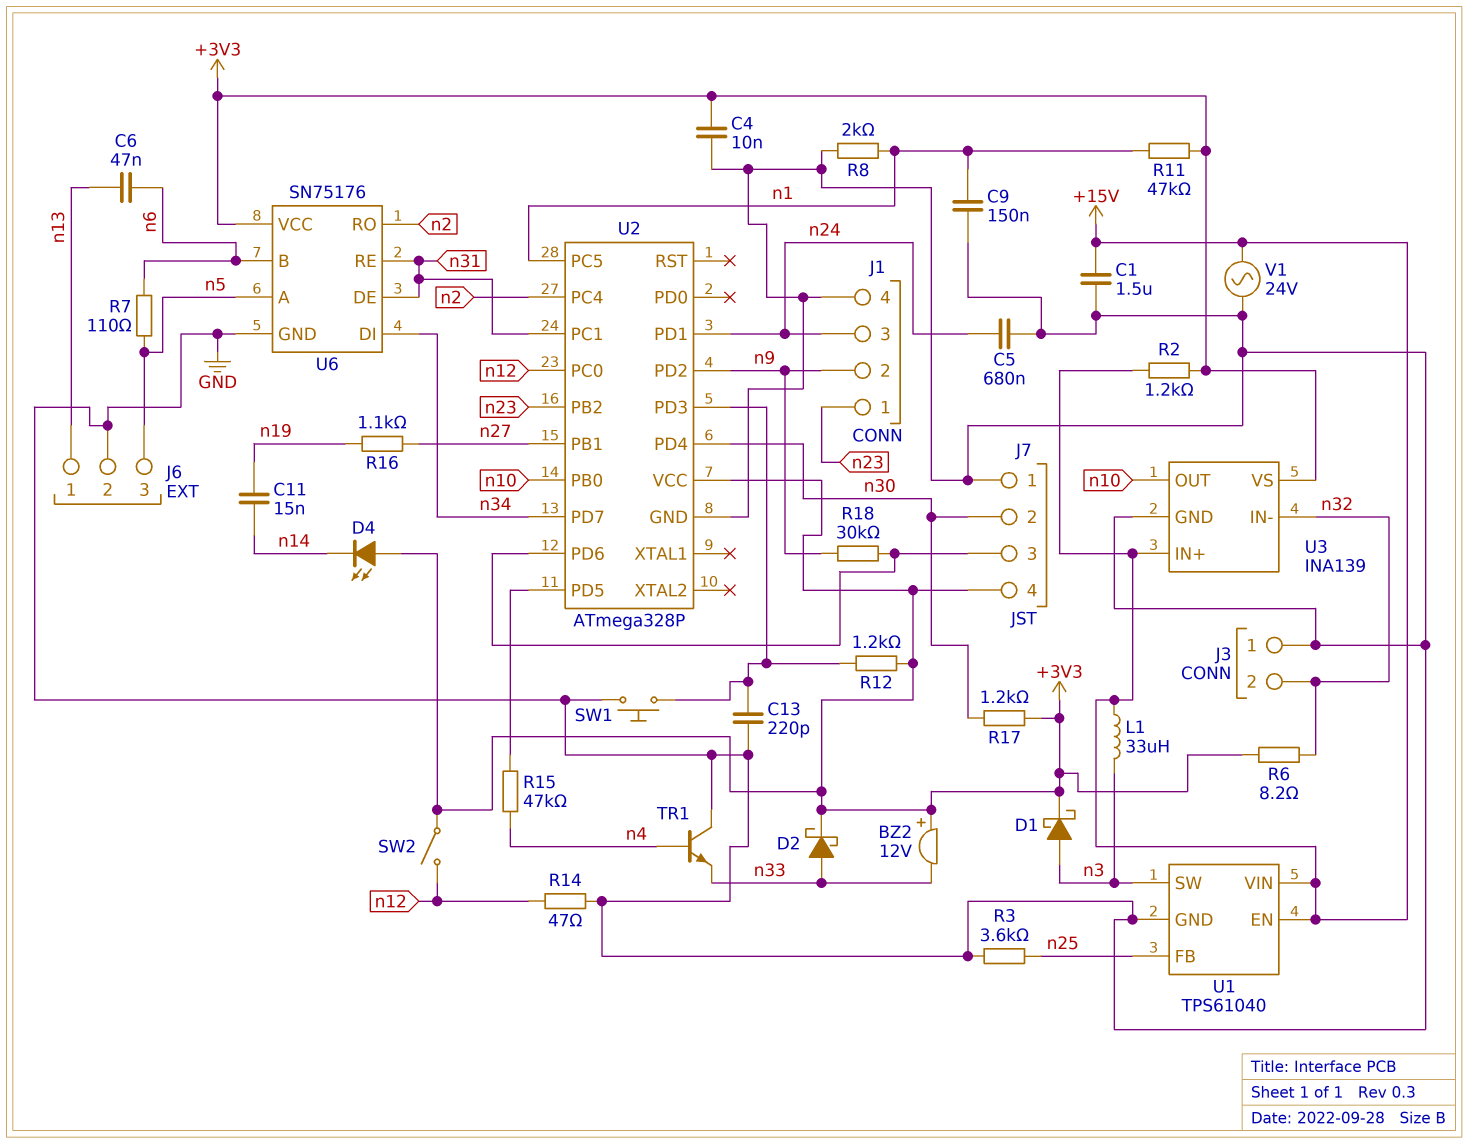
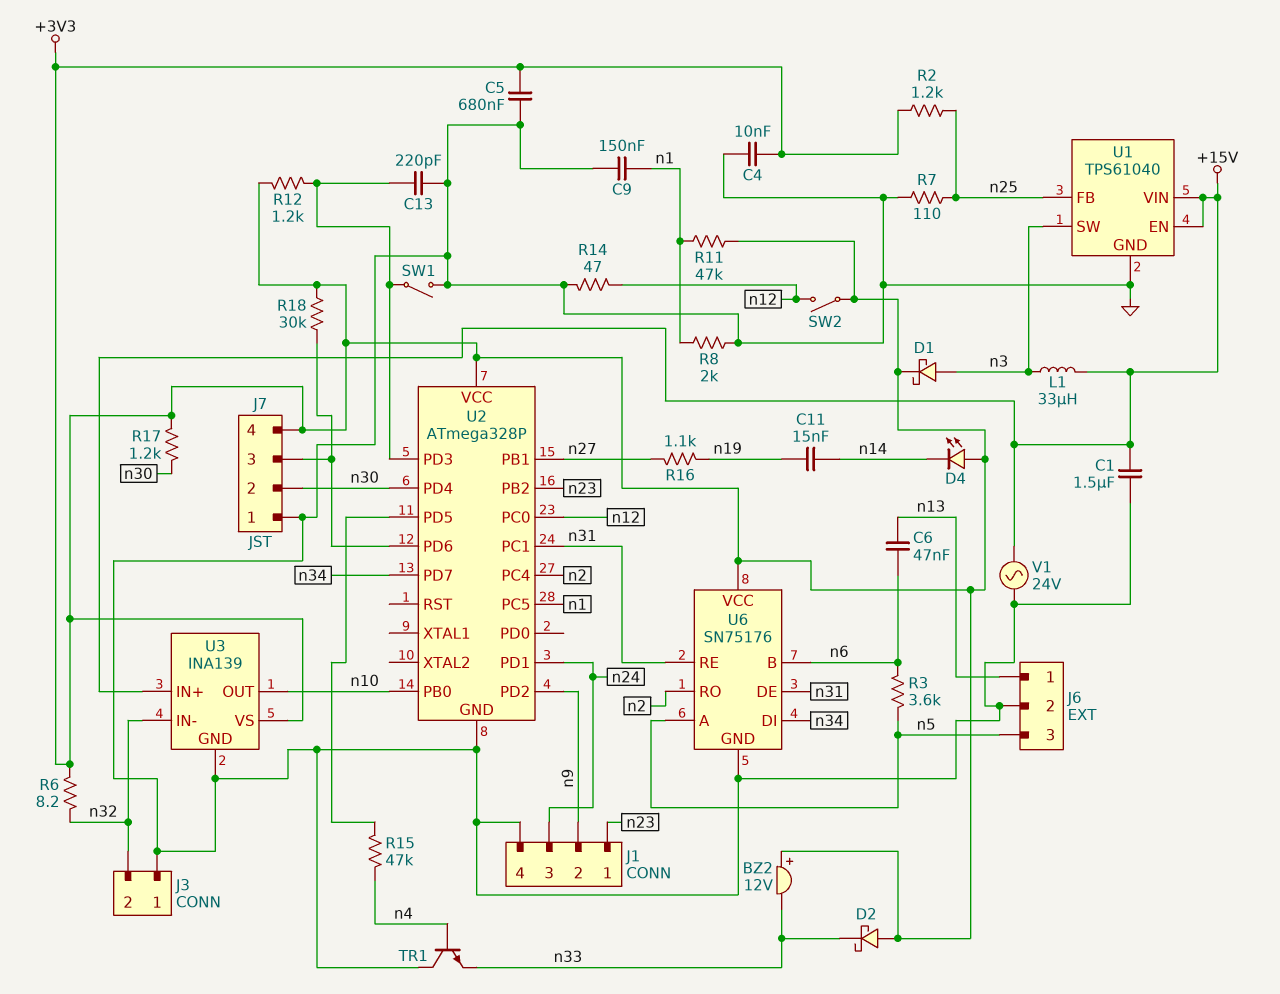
C5: 680nF (GND, n24) -> 680nF (+3V3, GND)
D2: schottky (A n33, K +3V3) -> schottky (A +3V3, K n33)
R2: 1.2k (+3V3, +15V) -> 1.2k (+3V3, n25)
R3: 3.6k (GND, n25) -> 3.6k (n5, n6)
R7: 110 (n5, n6) -> 110 (GND, n25)
R18: 30k (J7/3, n9) -> 30k (+3V3, J7/3)
SW1: button (GND, U2/PD3) -> switch (GND, U2/PD3)

